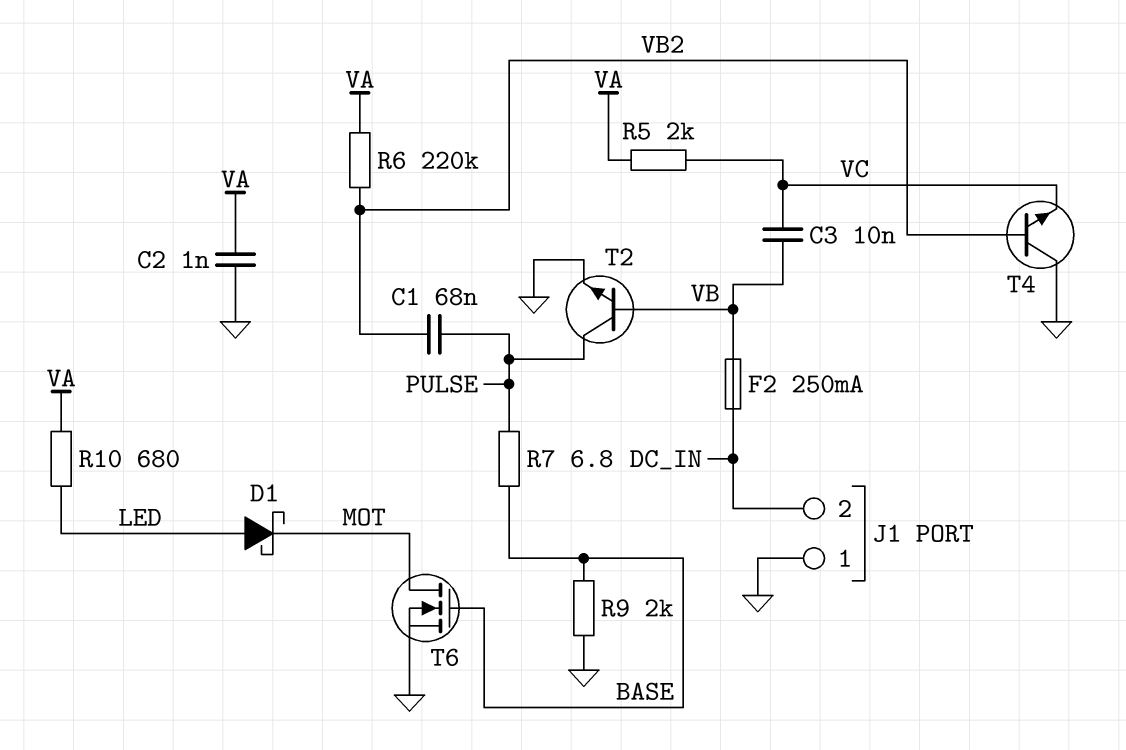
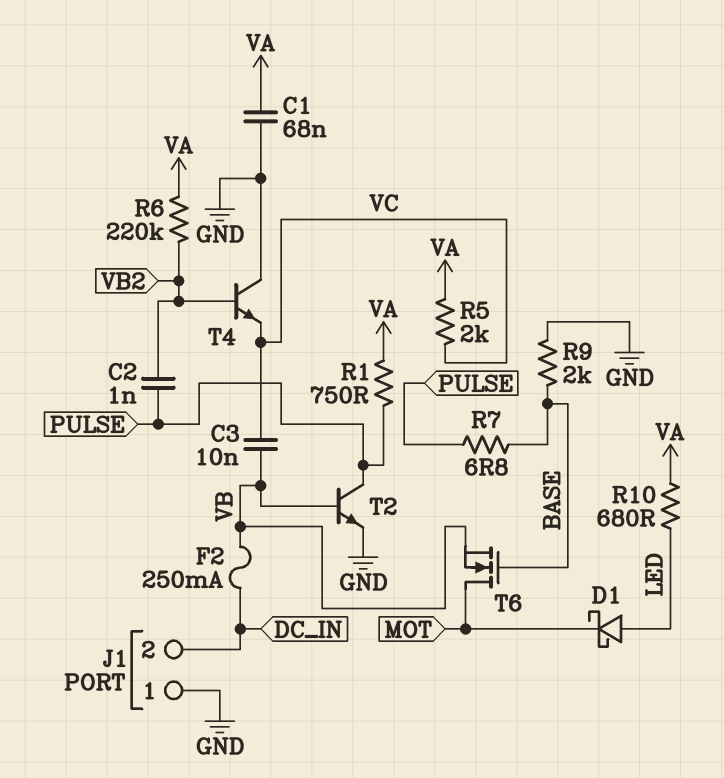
C1: 68nF (PULSE, VB2) -> 68nF (GND, VA)
C2: 1nF (GND, VA) -> 1nF (PULSE, VB2)
R1: none -> 750 (PULSE, VA)
T6: NMOS (G BASE, D MOT, S GND) -> NMOS (G BASE, D MOT, S VB)

